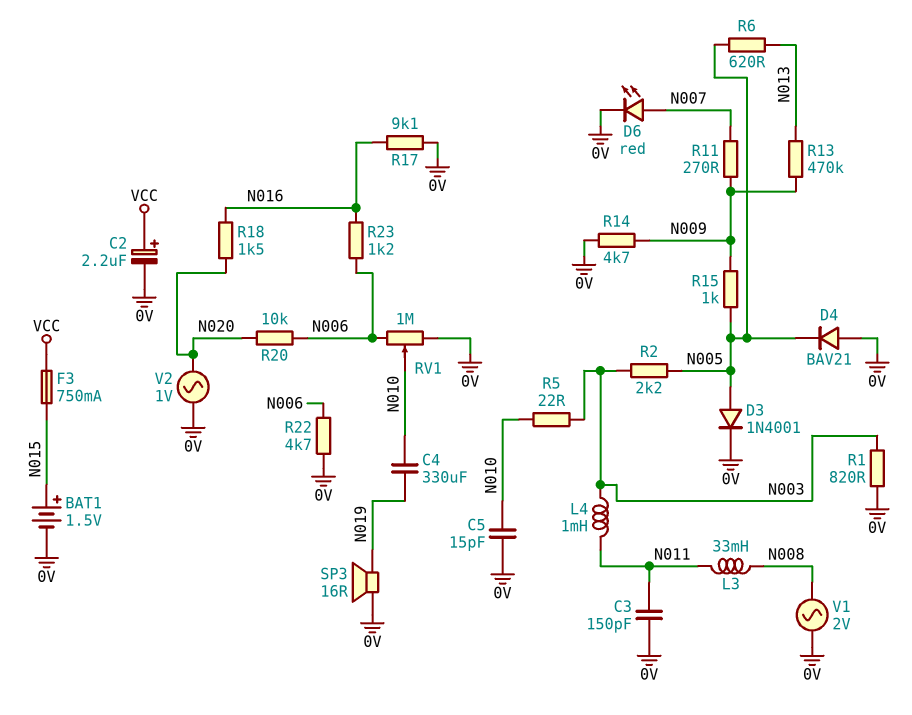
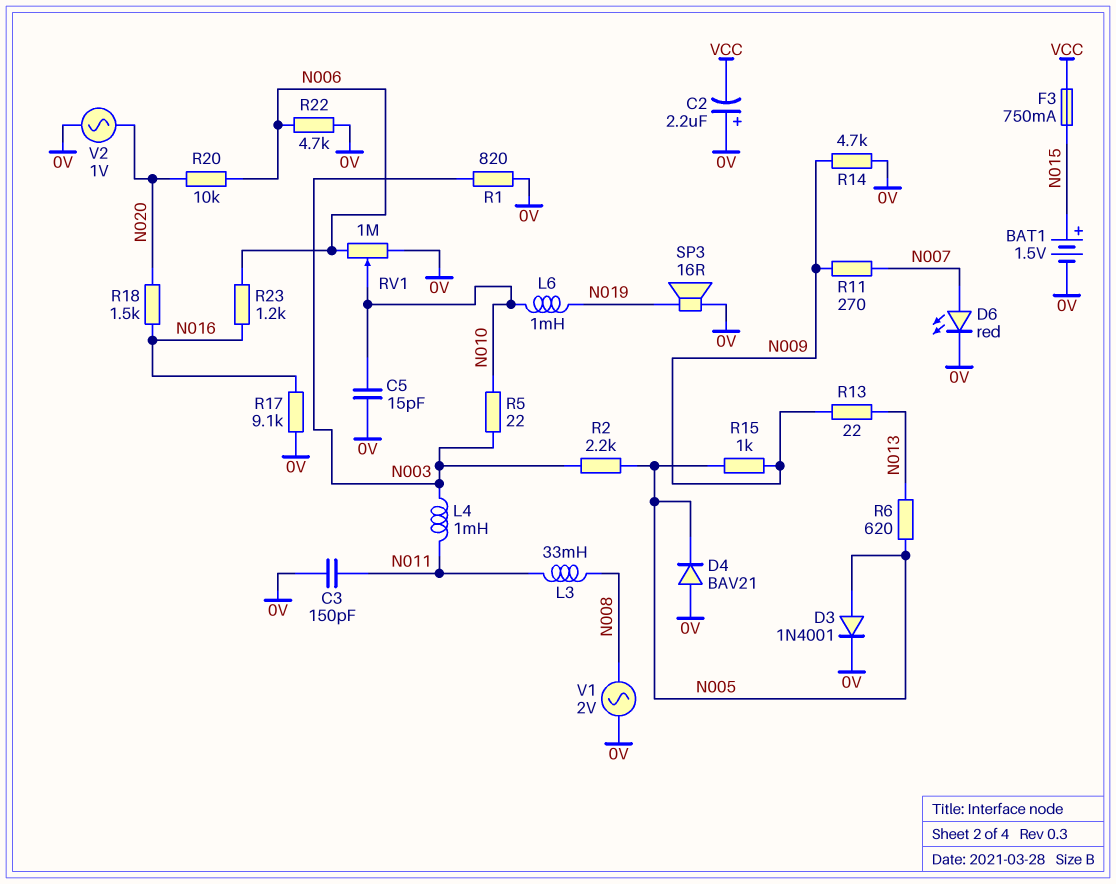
C2: 2.2uF (plus VCC, minus 0V) -> 2.2uF (plus 0V, minus VCC)
C4: 330uF (N010, N019) -> none
L6: none -> 1mH (N010, N019)
R13: 470k (N009, N013) -> 22 (N009, N013)

